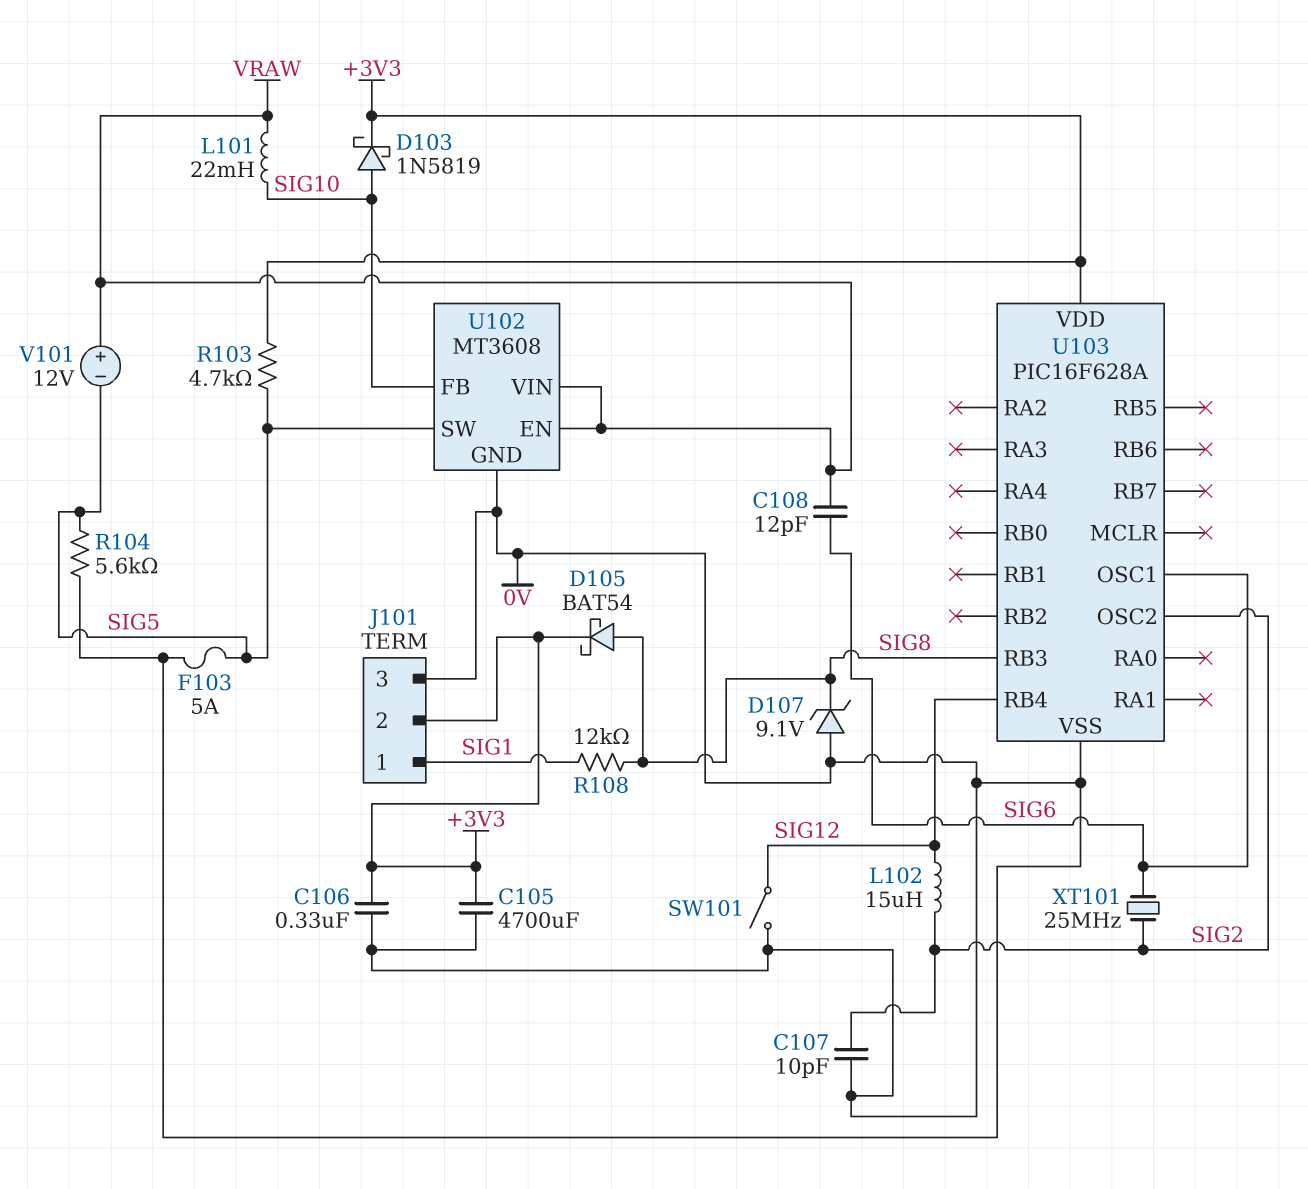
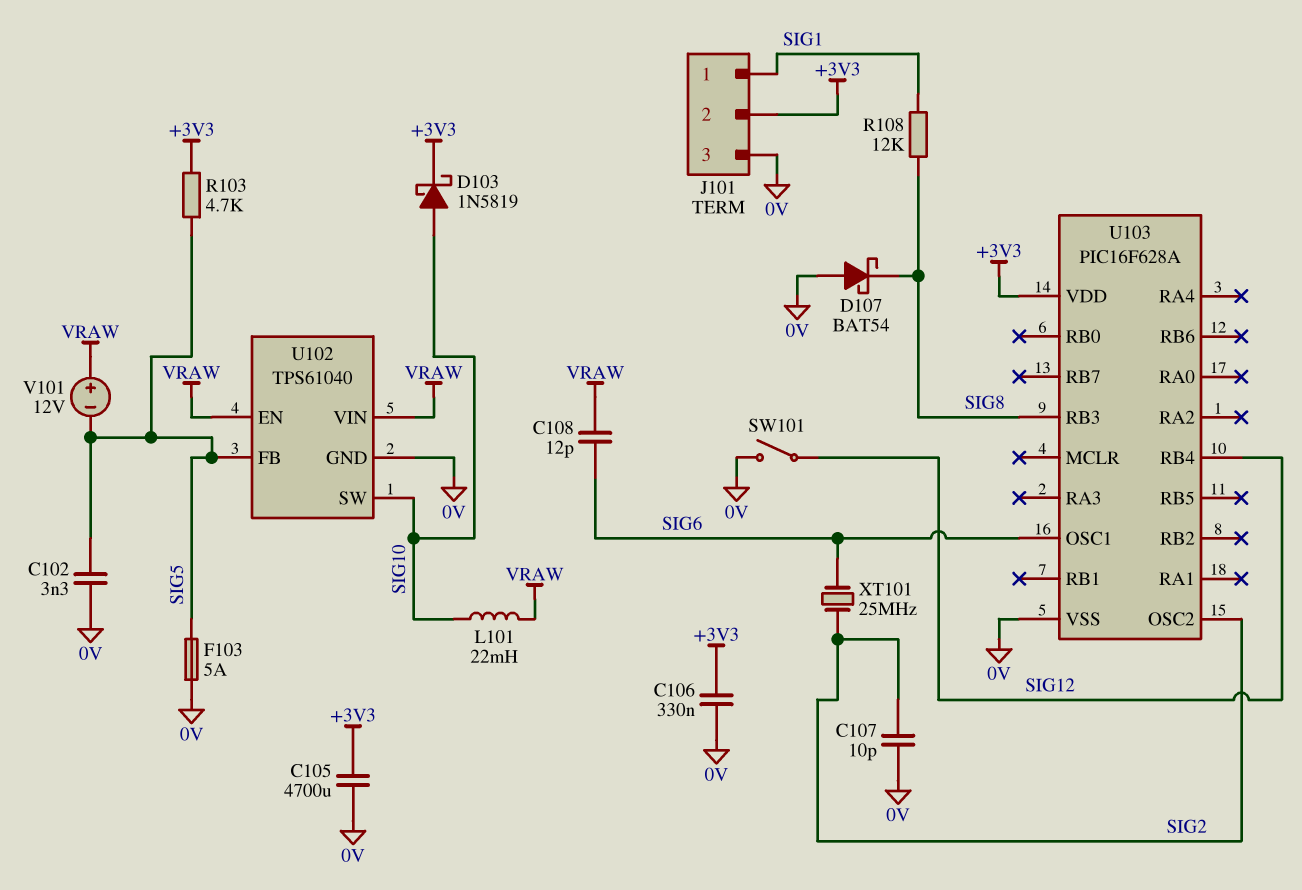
C102: none -> 3.3nF (0V, SIG5)
D105: schottky BAT54 (A SIG8, K +3V3) -> none
D107: zener 9.1V (A 0V, K SIG8) -> schottky BAT54 (A 0V, K SIG8)
L102: 15uH (SIG2, SIG12) -> none
R104: 5.6k (0V, SIG5) -> none
U102: MT3608 -> TPS61040
U102 pin FB: SIG10 -> SIG5
U102 pin SW: SIG5 -> SIG10

